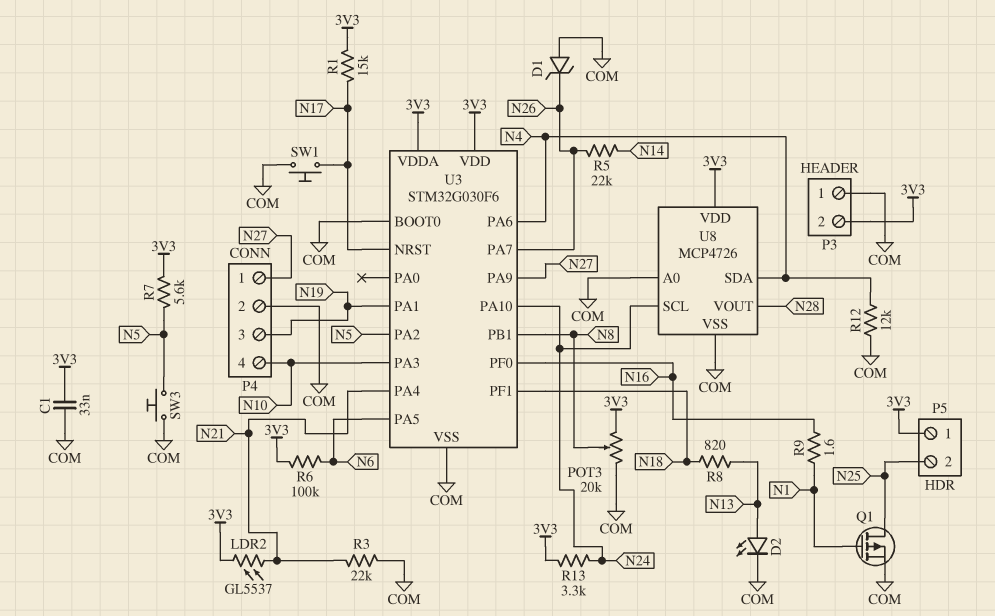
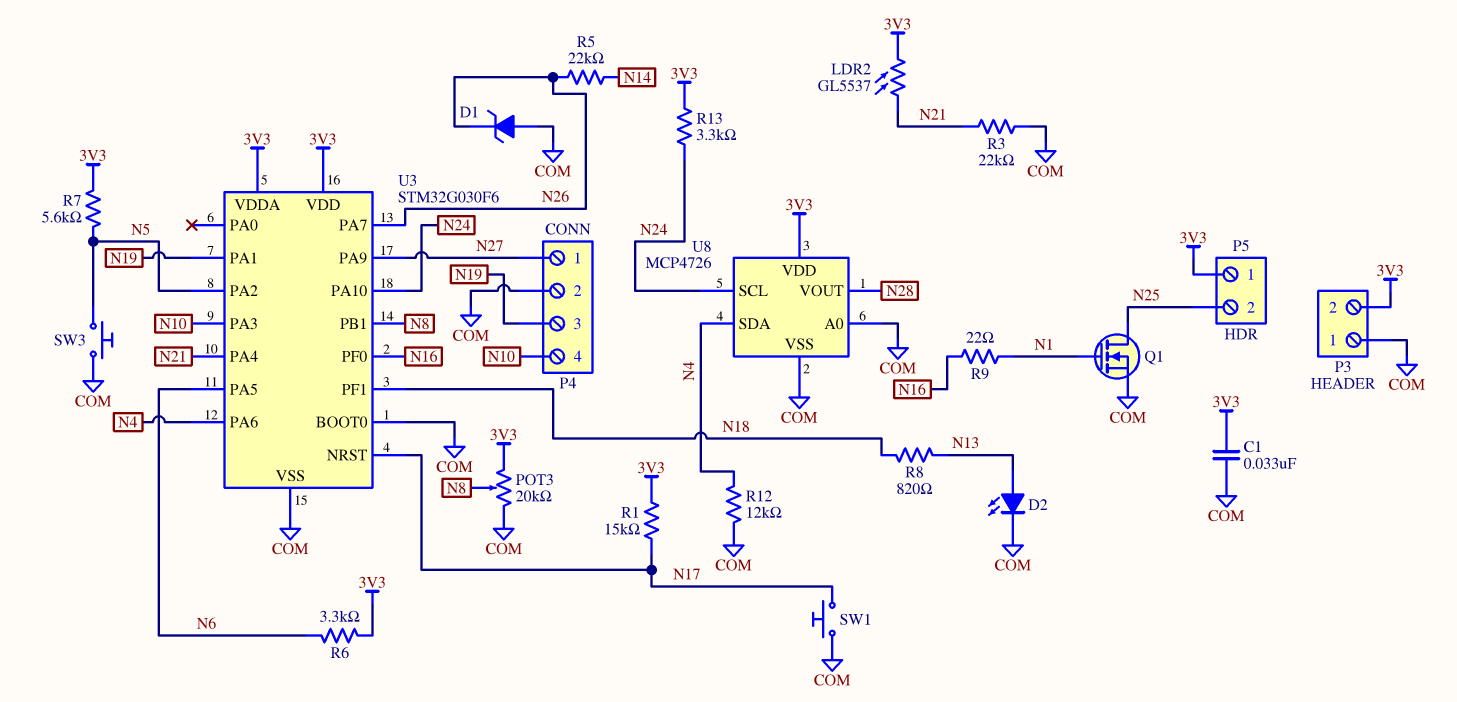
Q1: PMOS (G N1, D N25, S COM) -> NMOS (G N1, D N25, S COM)
R6: 100k (3V3, N6) -> 3.3k (3V3, N6)
R9: 1.6 (N1, N16) -> 22 (N1, N16)

